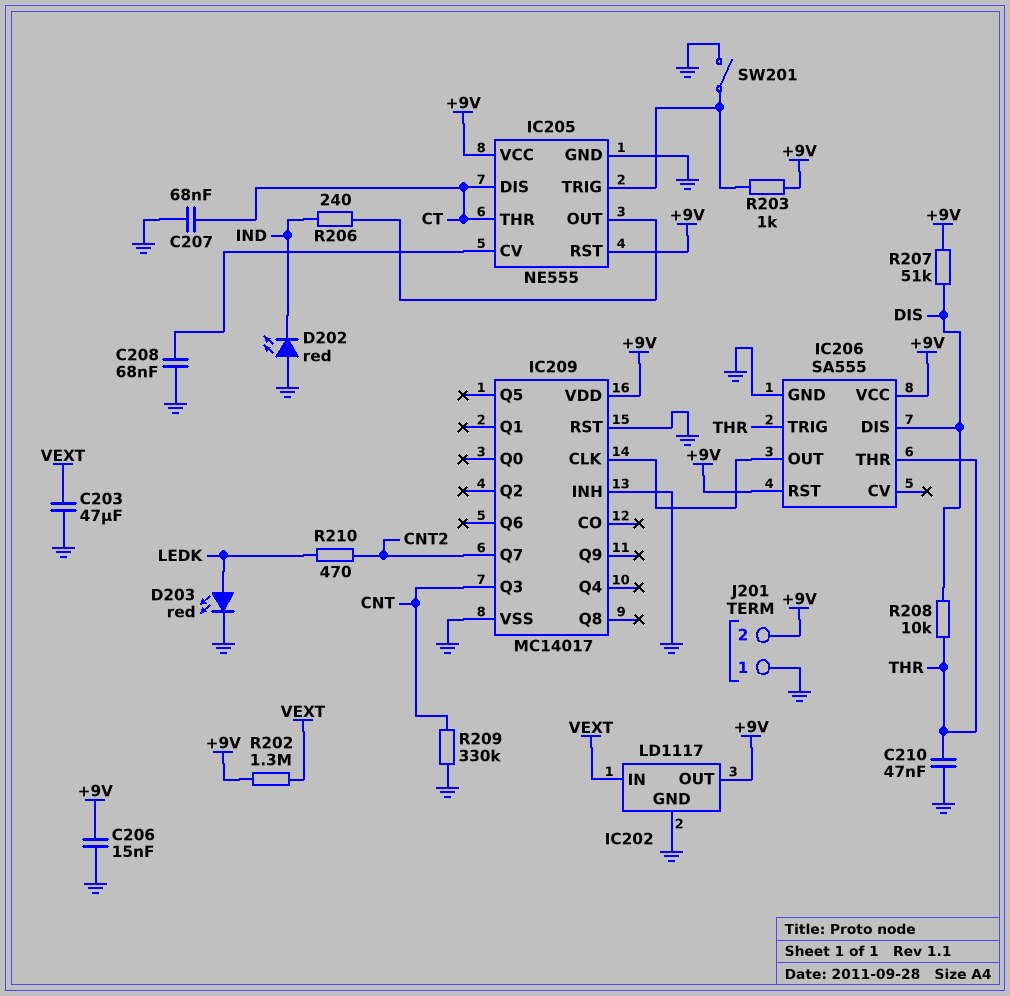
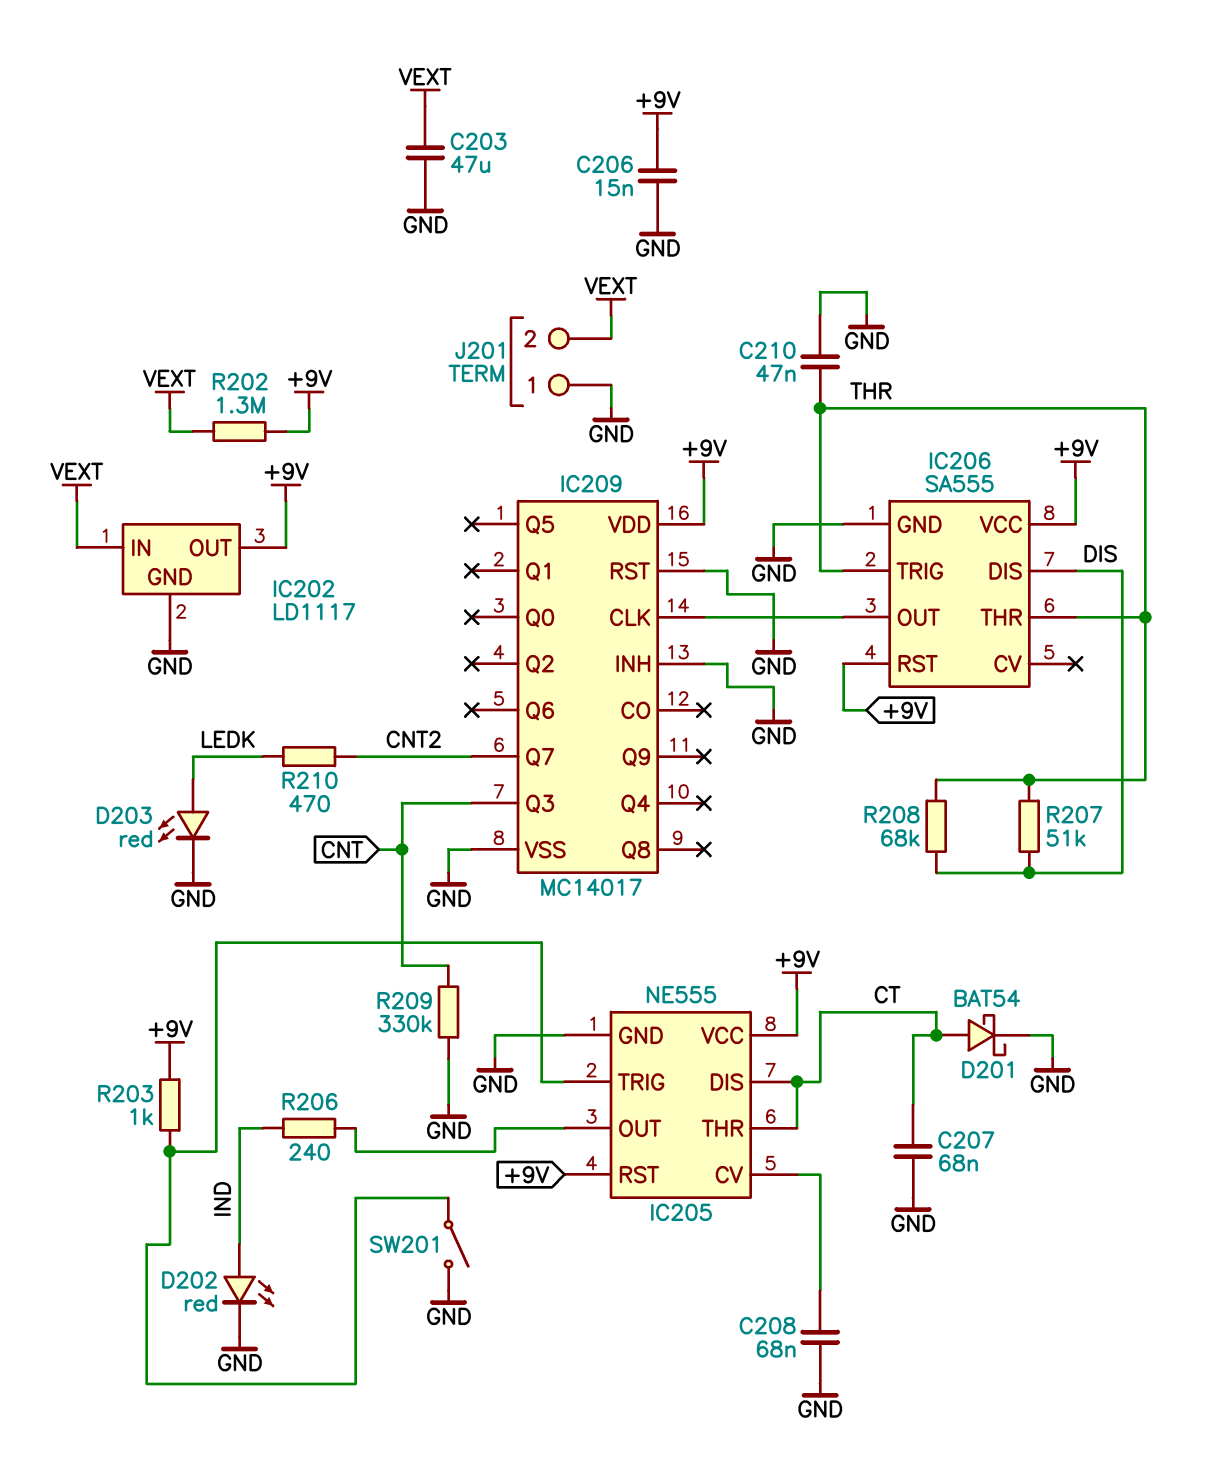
D201: none -> schottky BAT54 (A CT, K GND)
D202: LED red (A GND, K IND) -> LED red (A IND, K GND)
J201 pin 2: +9V -> VEXT
R207: 51k (+9V, DIS) -> 51k (DIS, THR)
R208: 10k (DIS, THR) -> 68k (DIS, THR)

